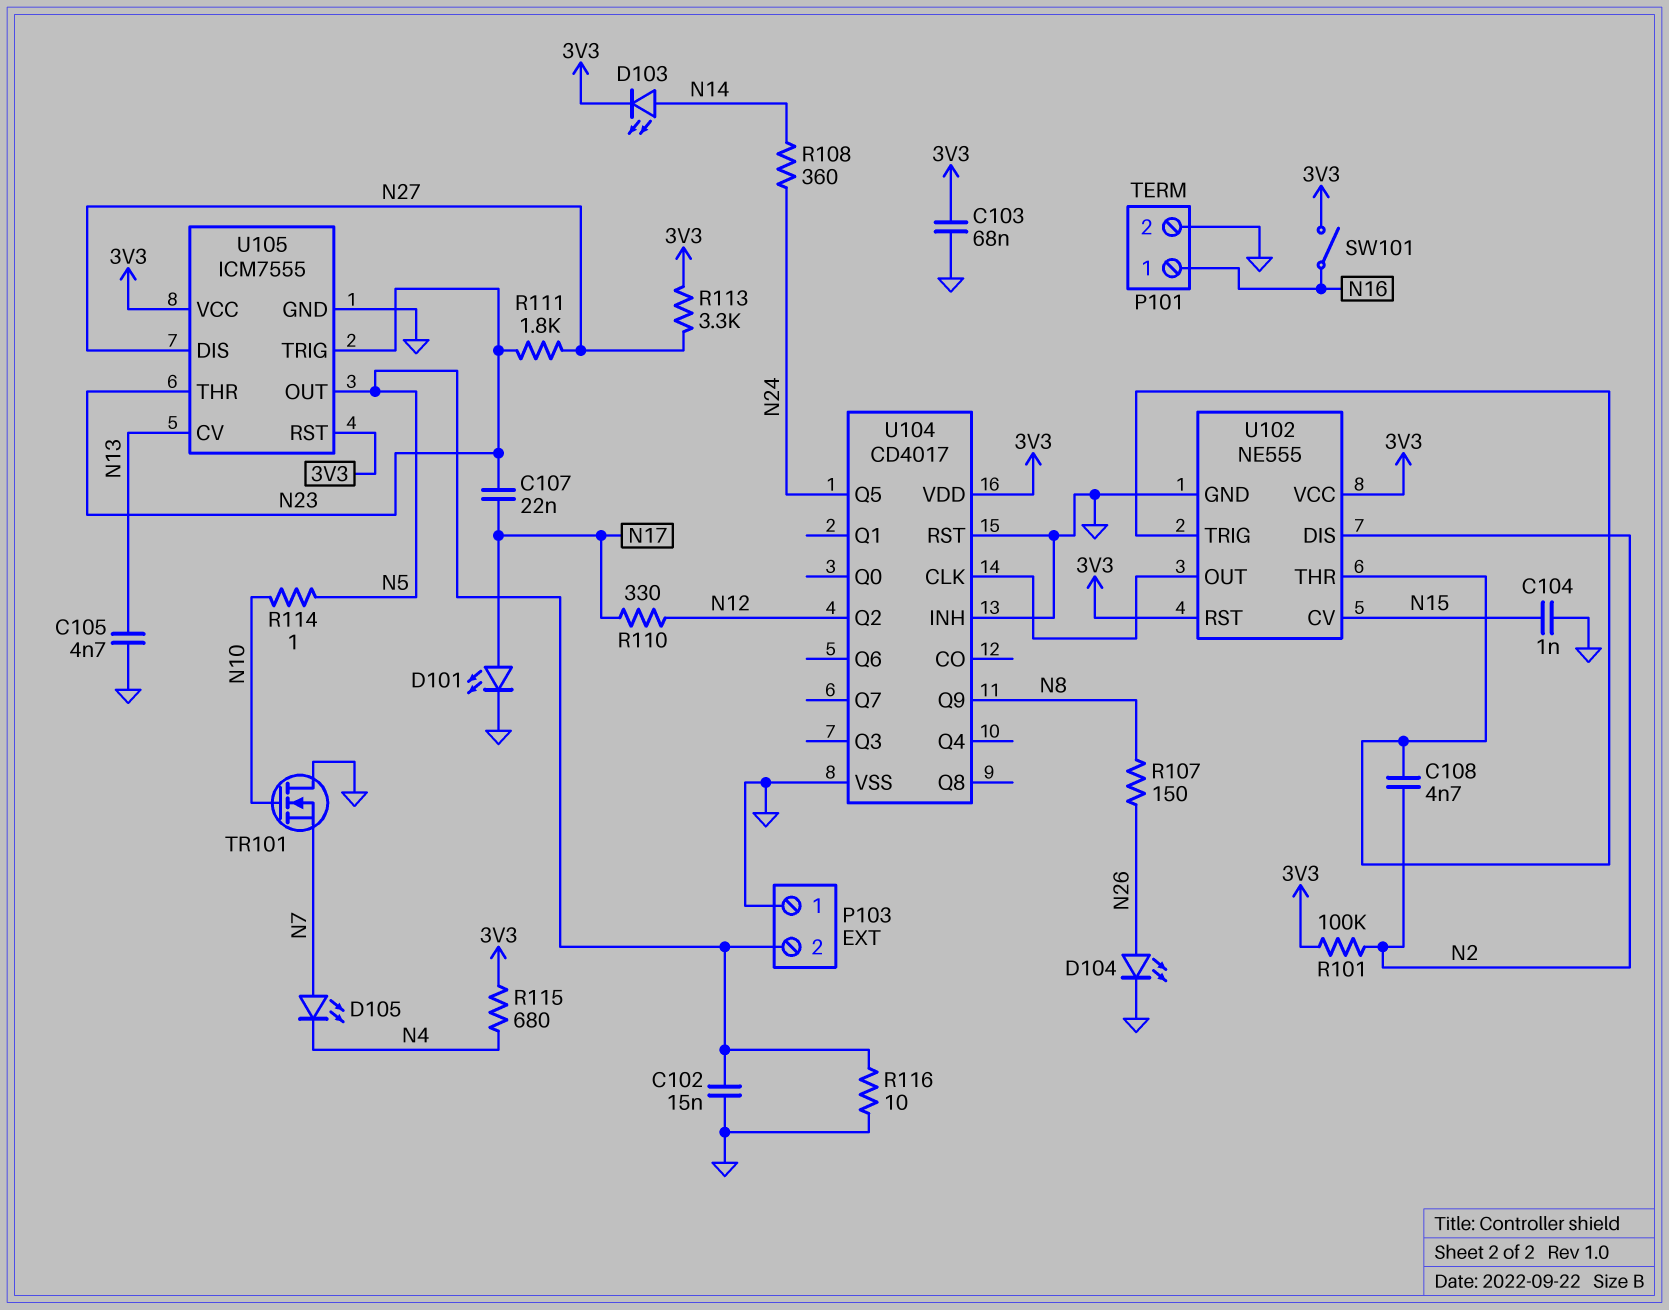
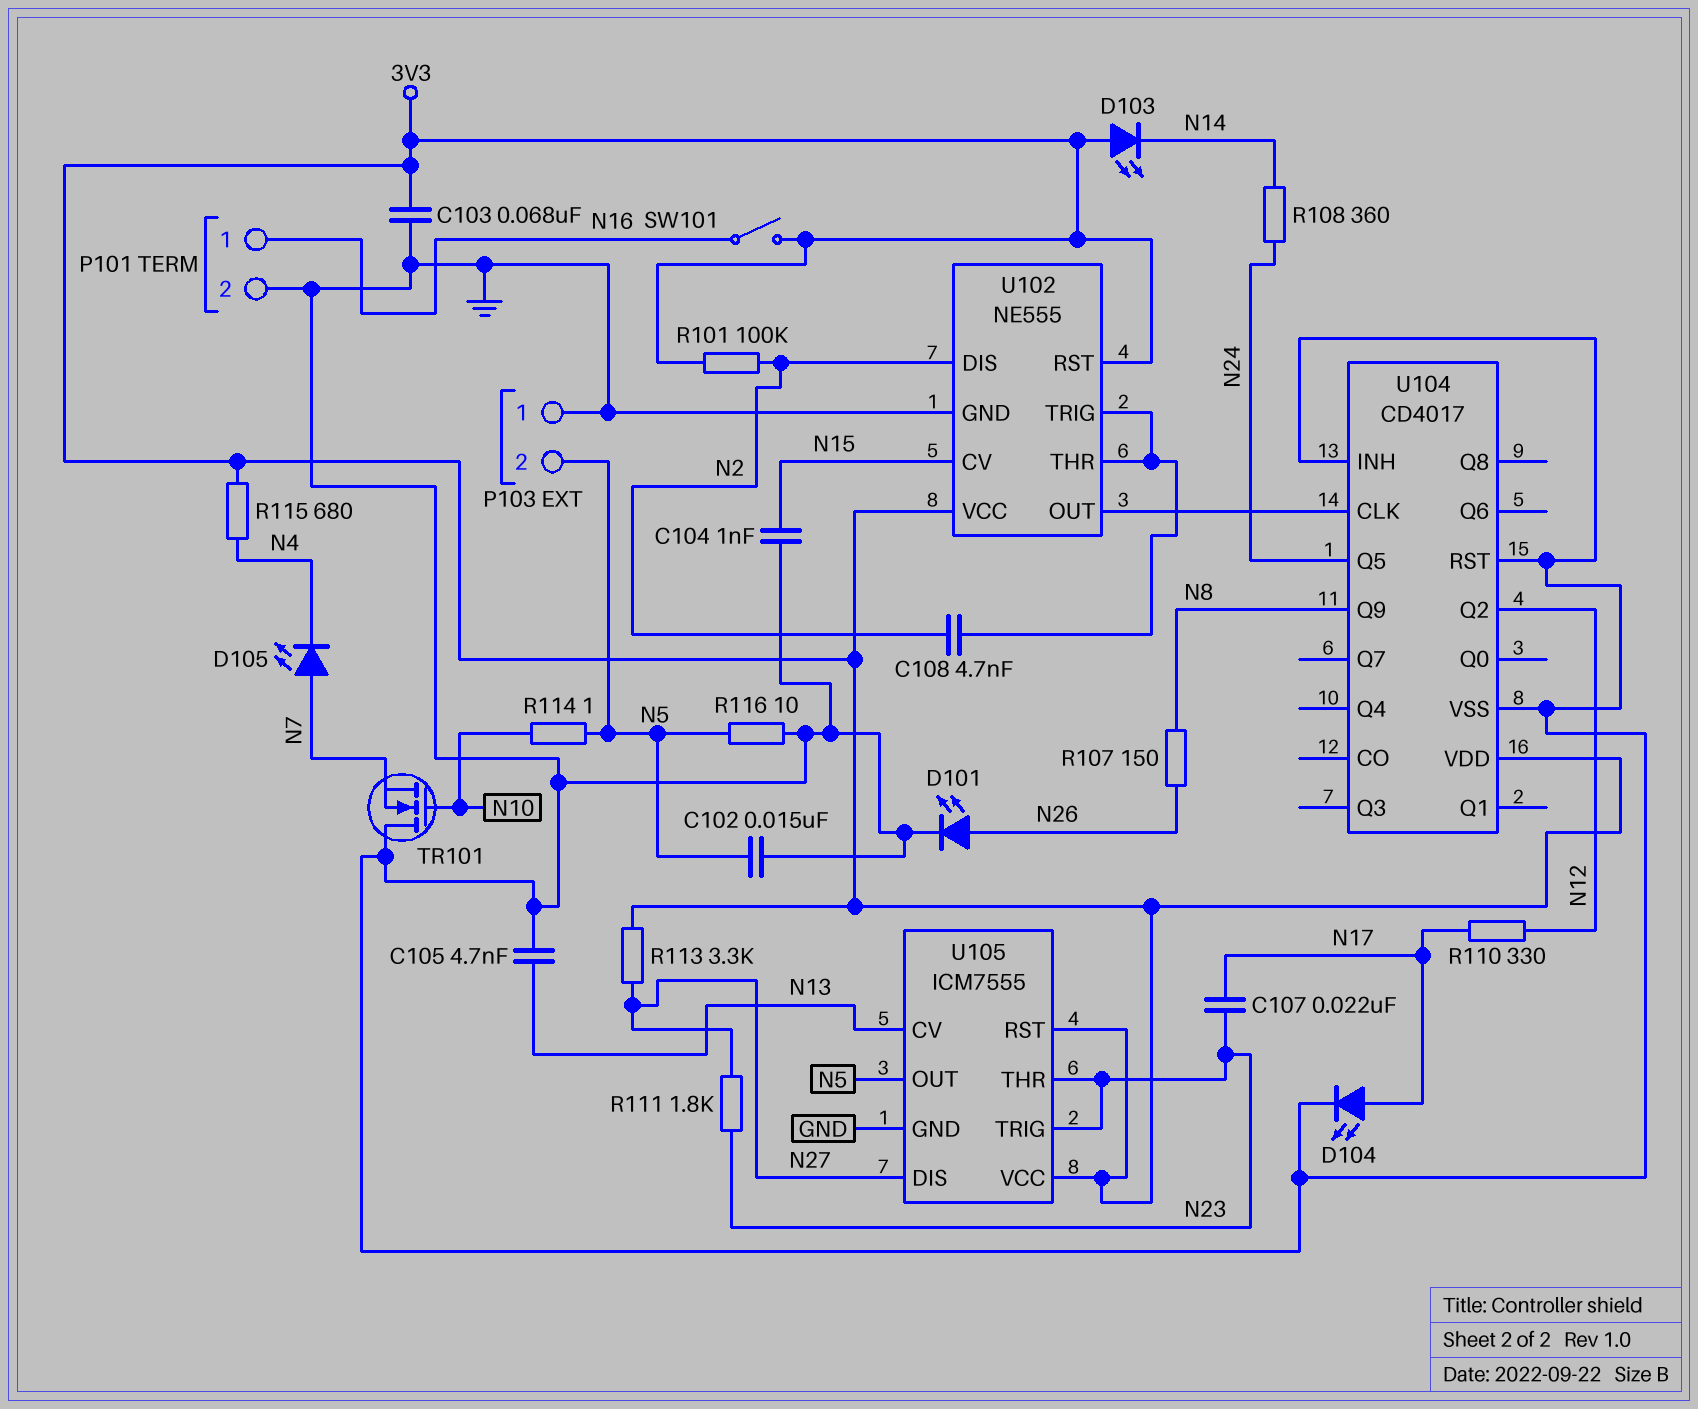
D101: LED (A N17, K GND) -> LED (A N26, K GND)
D103: LED (A N14, K 3V3) -> LED (A 3V3, K N14)
D104: LED (A N26, K GND) -> LED (A N17, K GND)

